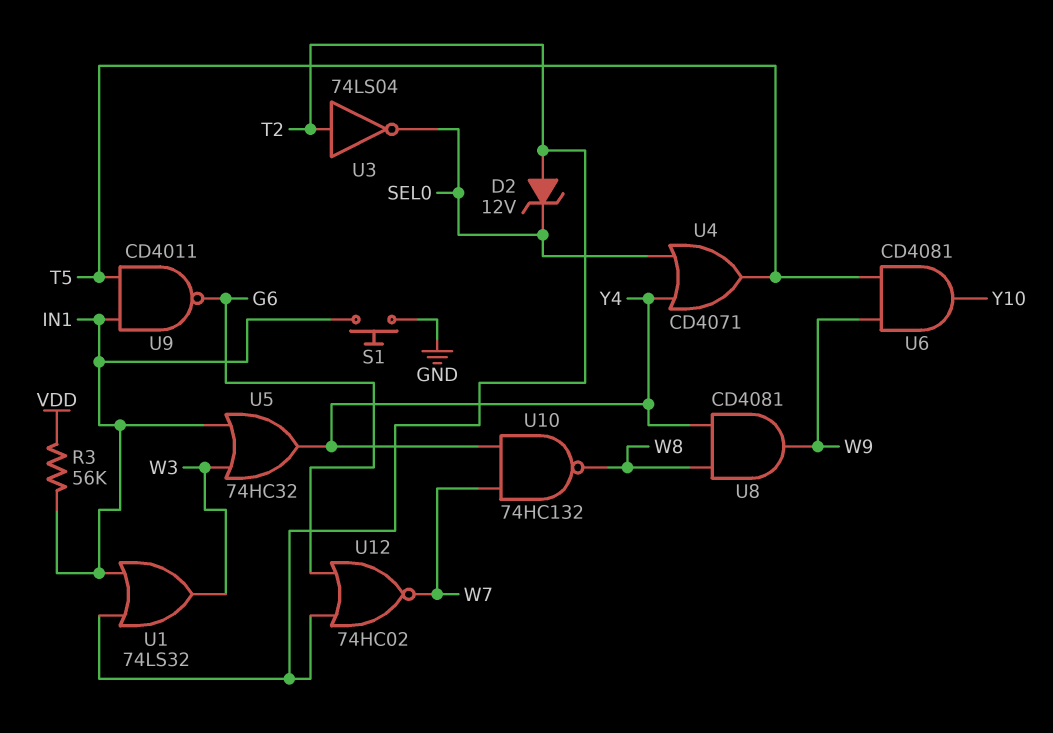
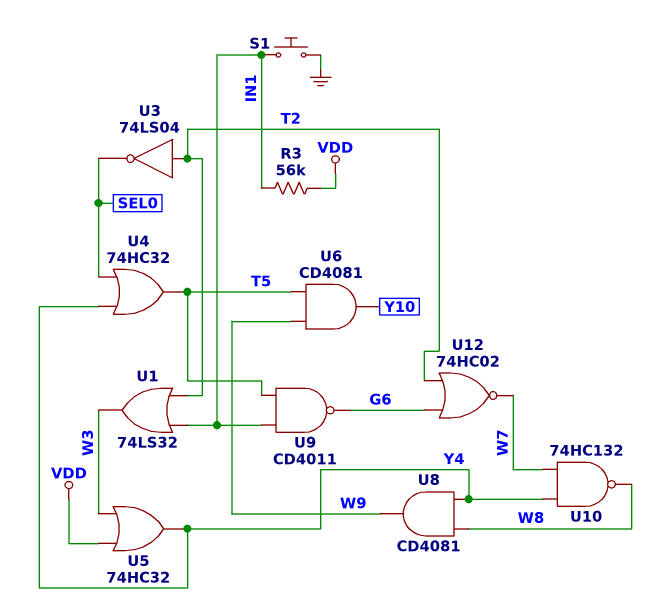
D2: zener 12V (A T2, K SEL0) -> none
U4: OR CD4071 (in SEL0, in Y4, out T5) -> OR 74HC32 (in SEL0, in Y4, out T5)
U5: OR 74HC32 (in IN1, in W3, out Y4) -> OR 74HC32 (in VDD, in W3, out Y4)

